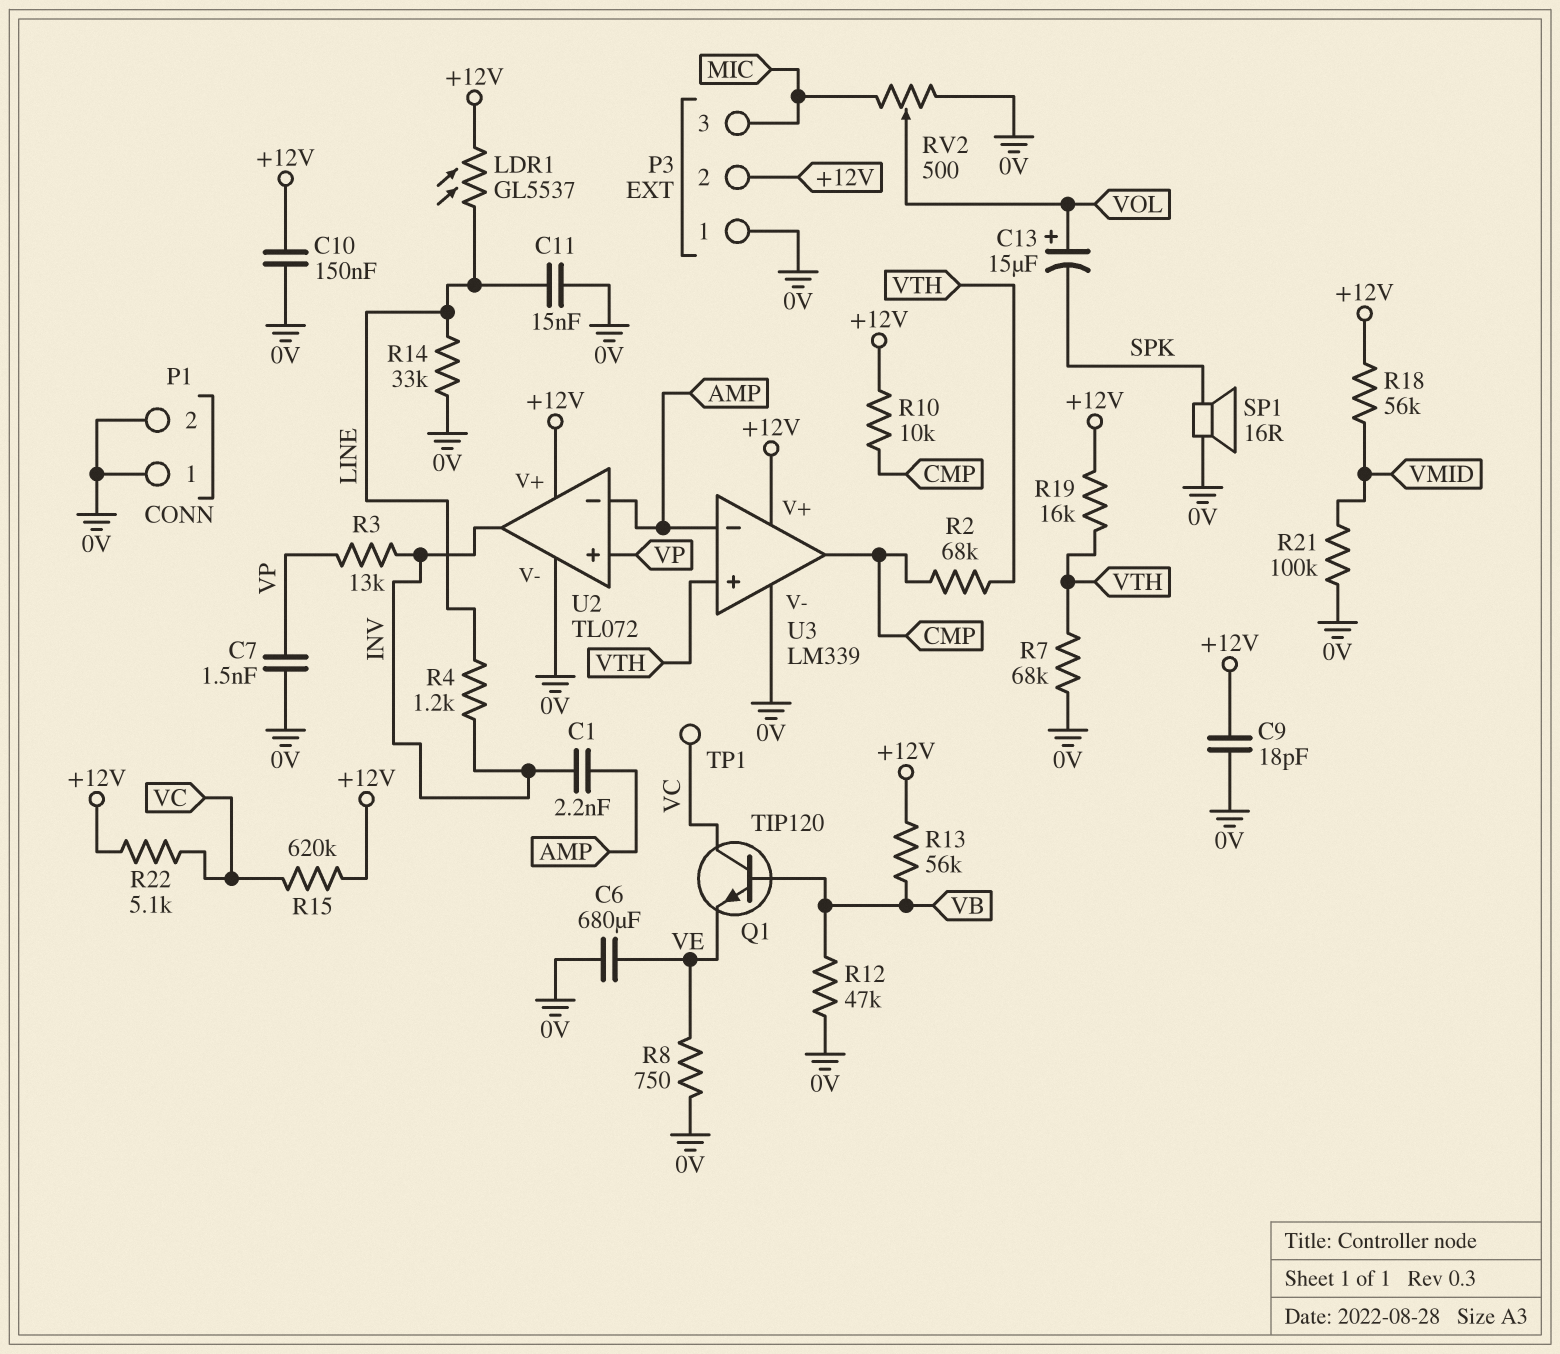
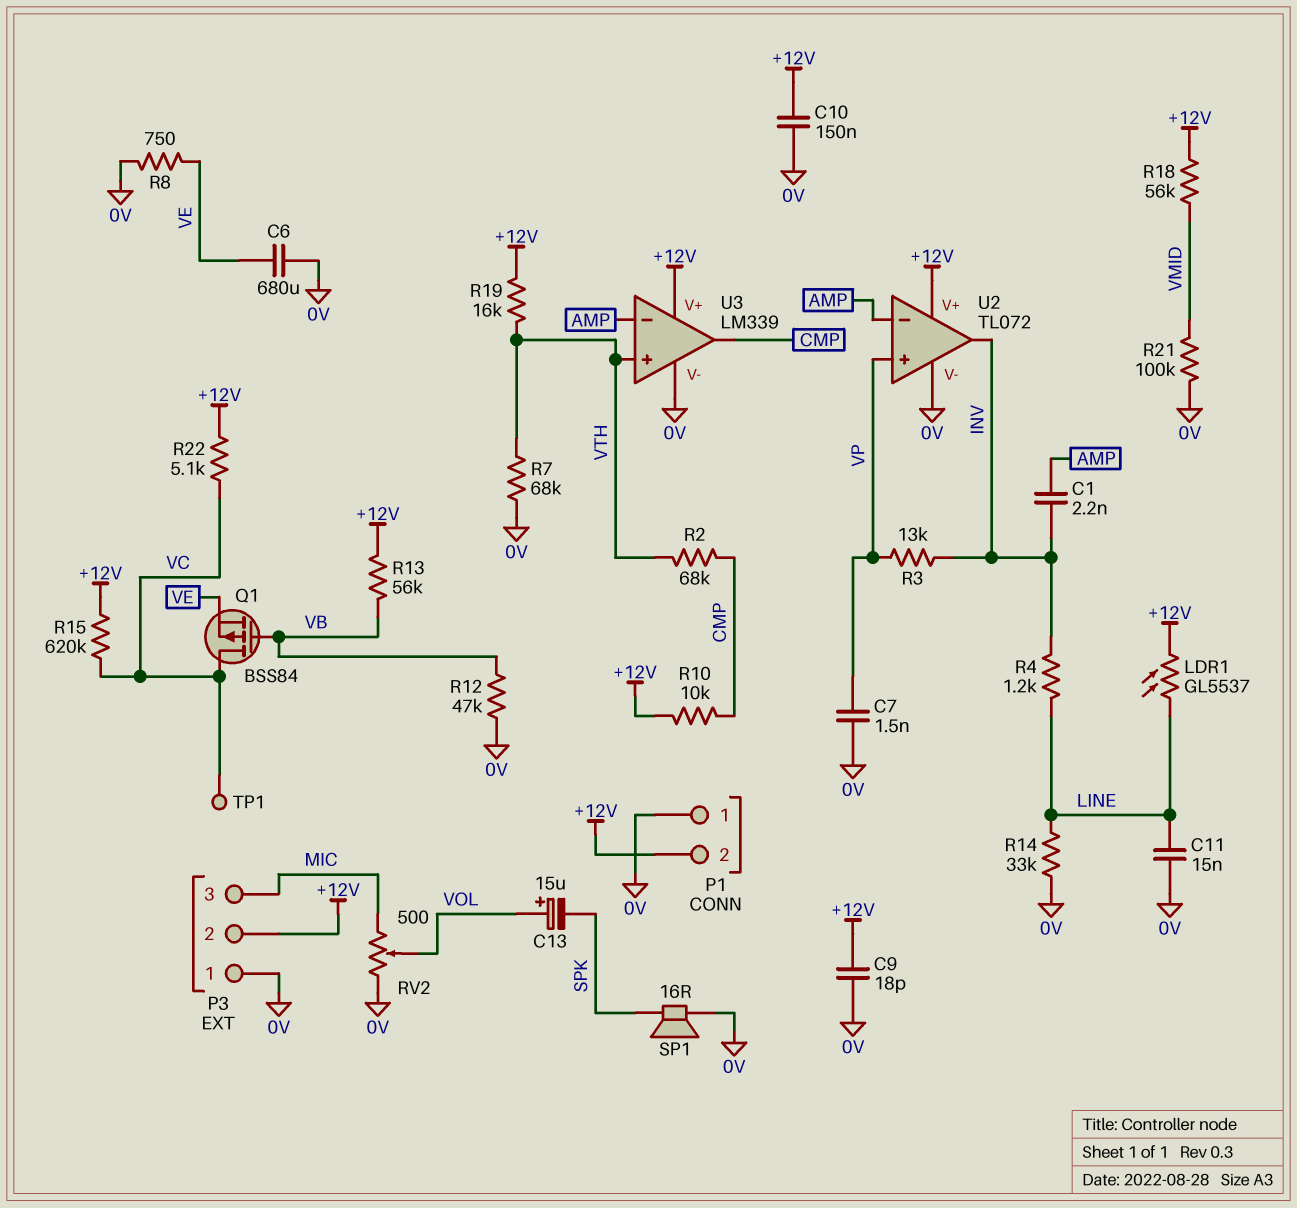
P1 pin 2: 0V -> +12V
Q1: NPN TIP120 (B VB, C VC, E VE) -> PMOS BSS84 (G VB, D VC, S VE)

